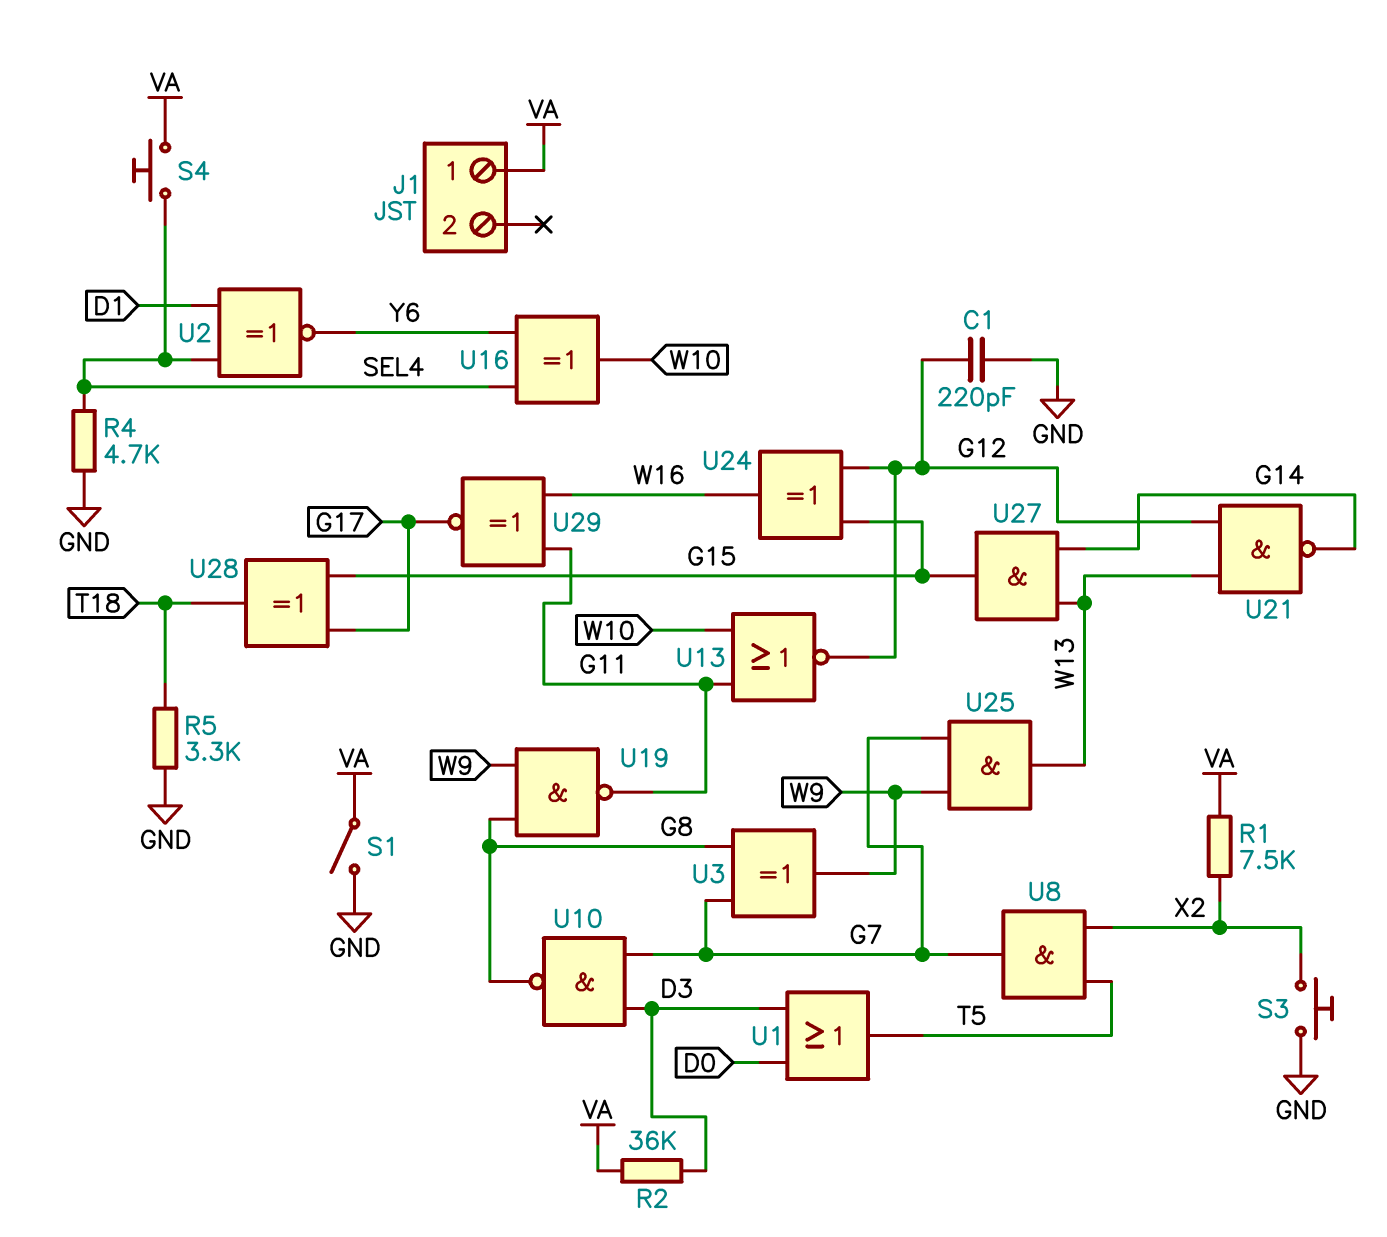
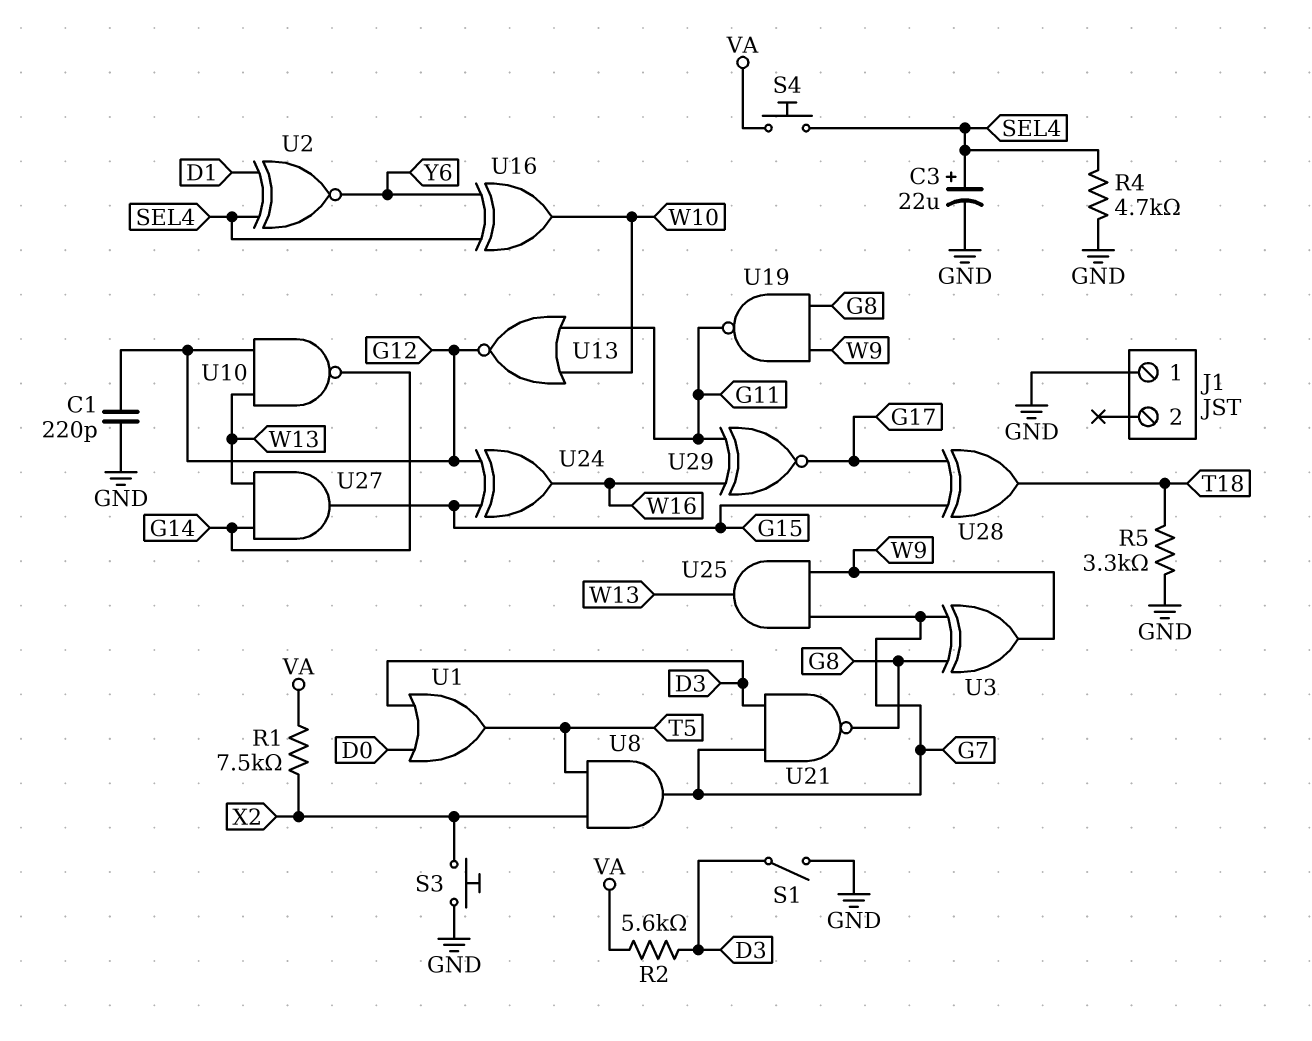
C3: none -> 22uF (plus SEL4, minus GND)
J1 pin 1: VA -> GND
R2: 36k (D3, VA) -> 5.6k (D3, VA)
S1: switch (GND, VA) -> switch (D3, GND)
U10: NAND (in D3, in G7, out G8) -> NAND (in G12, in W13, out G14)
U21: NAND (in G12, in W13, out G14) -> NAND (in D3, in G7, out G8)

